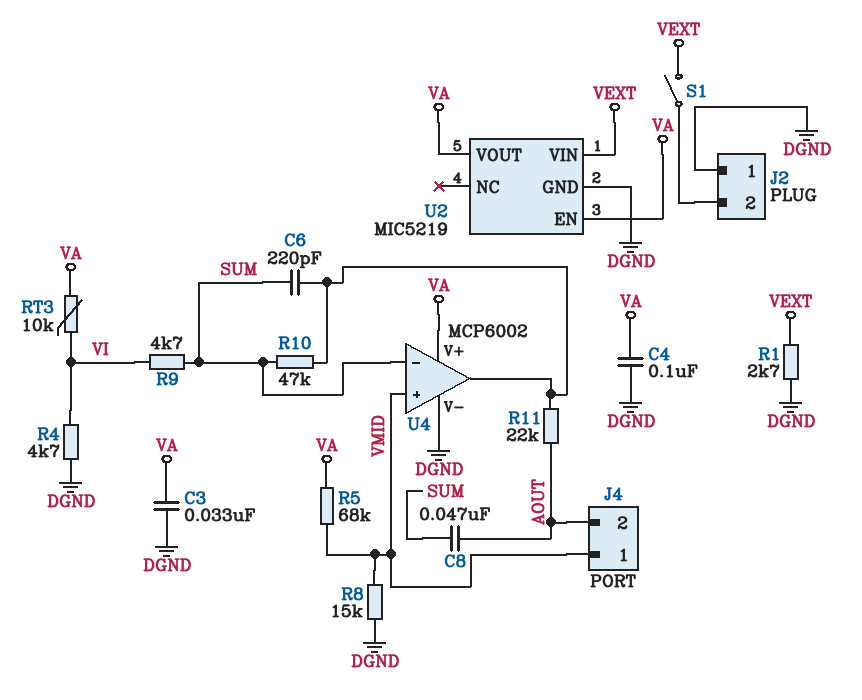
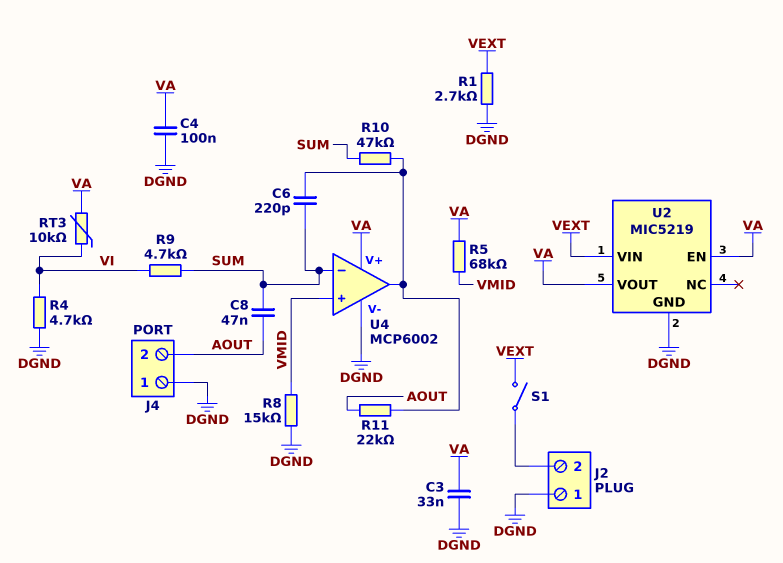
J4 pin 1: VMID -> DGND

